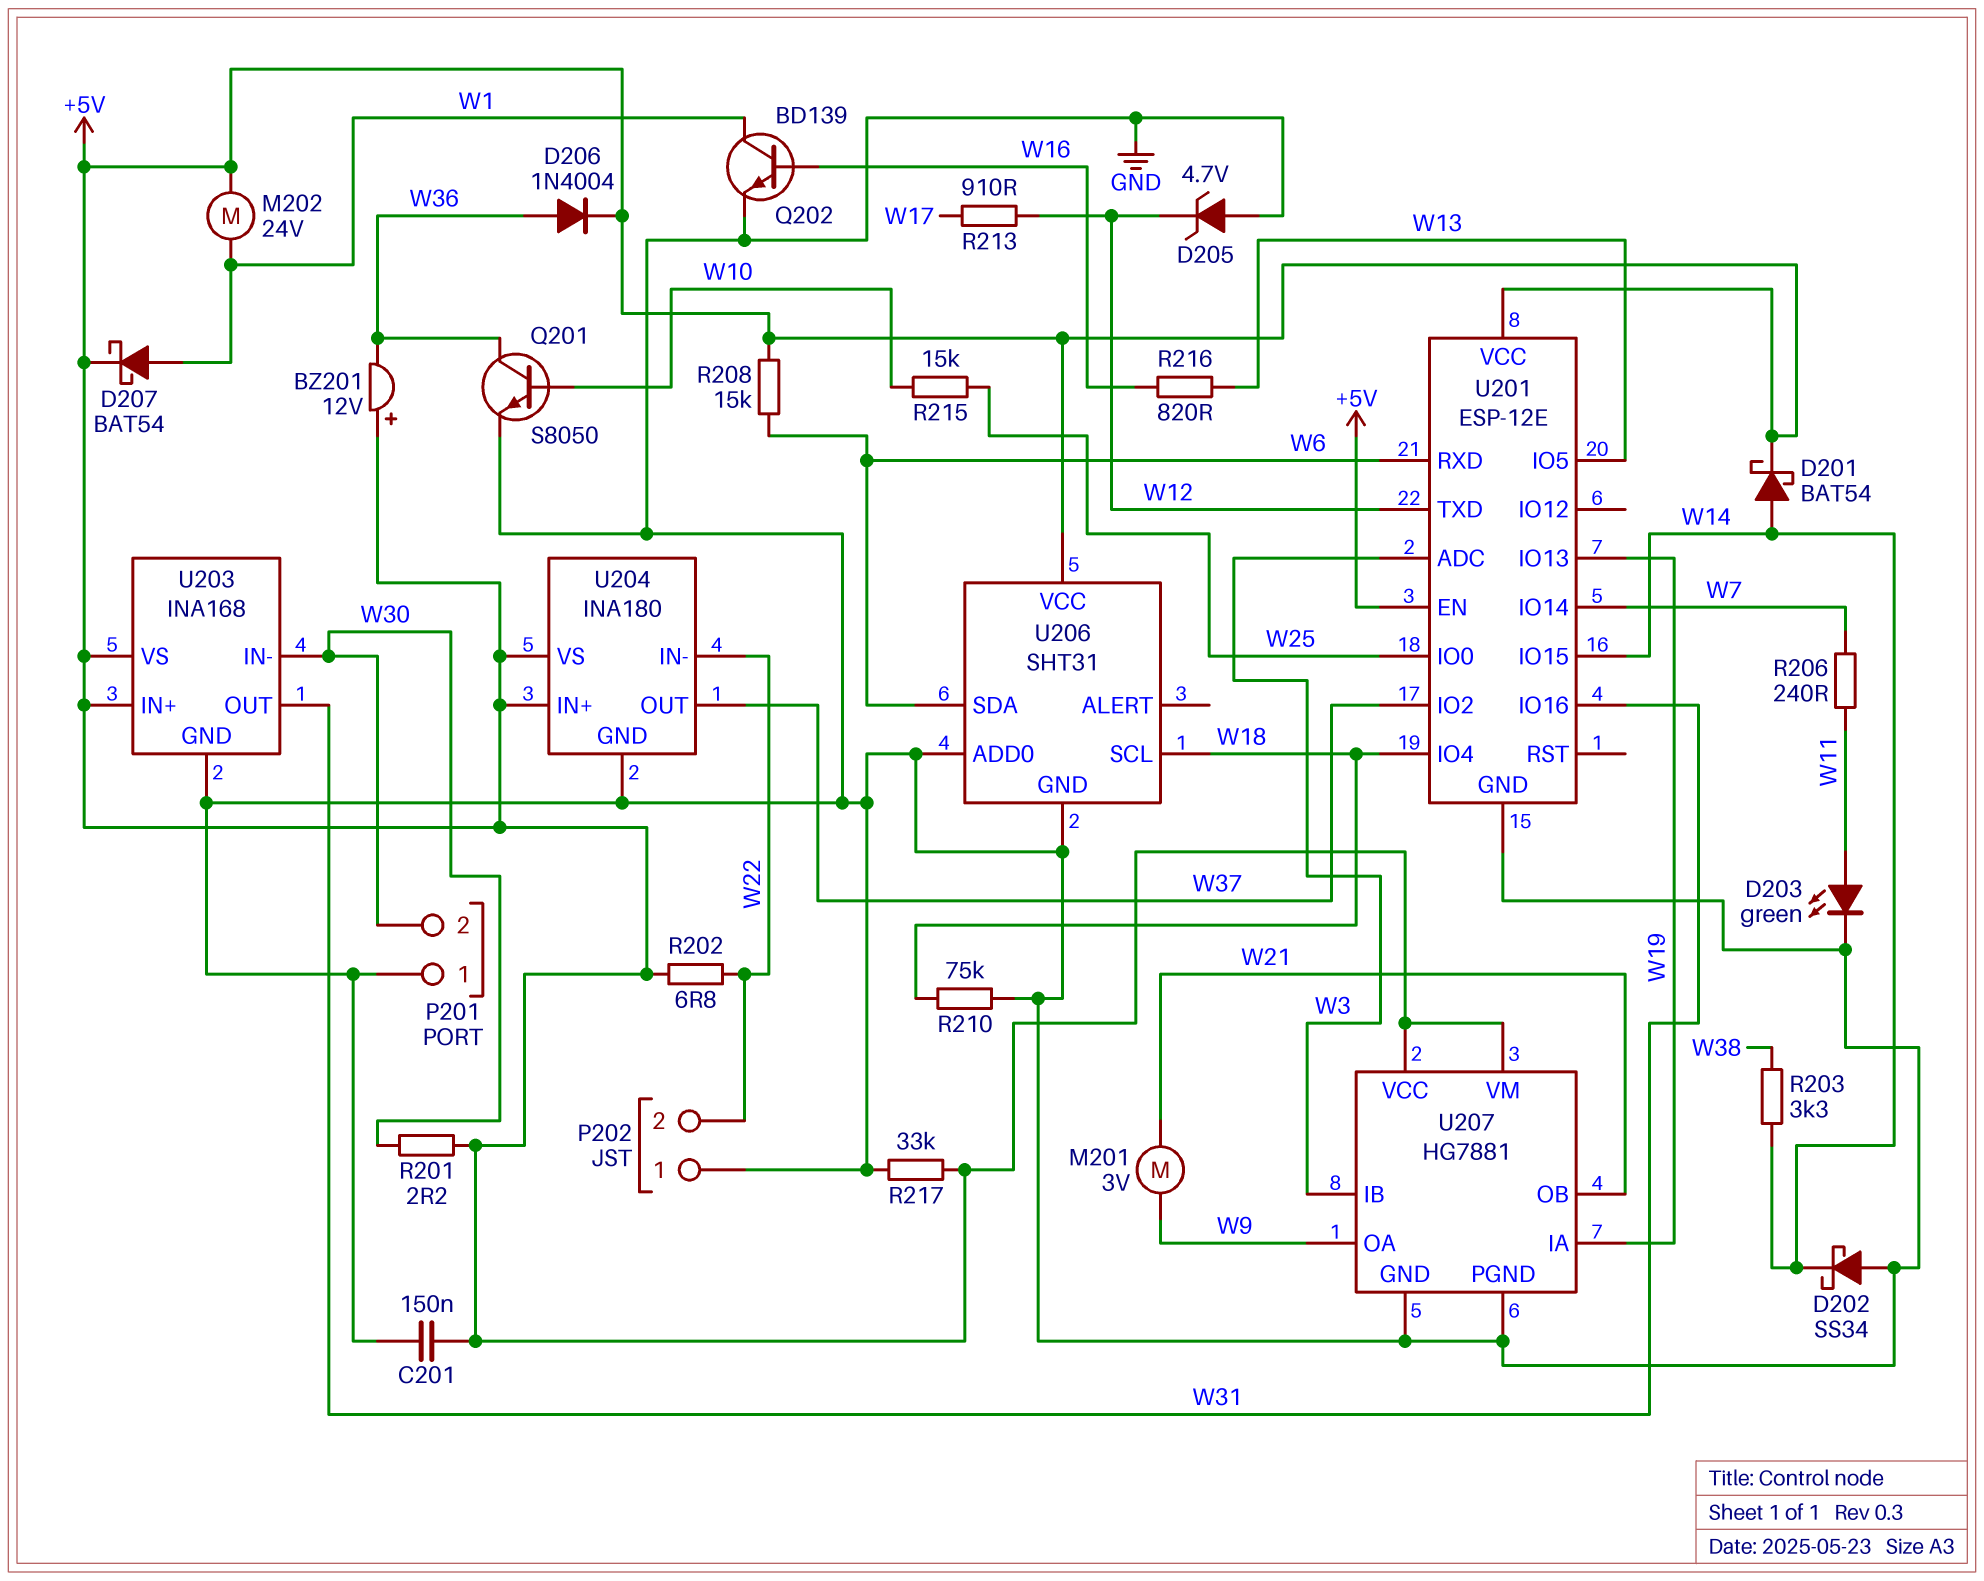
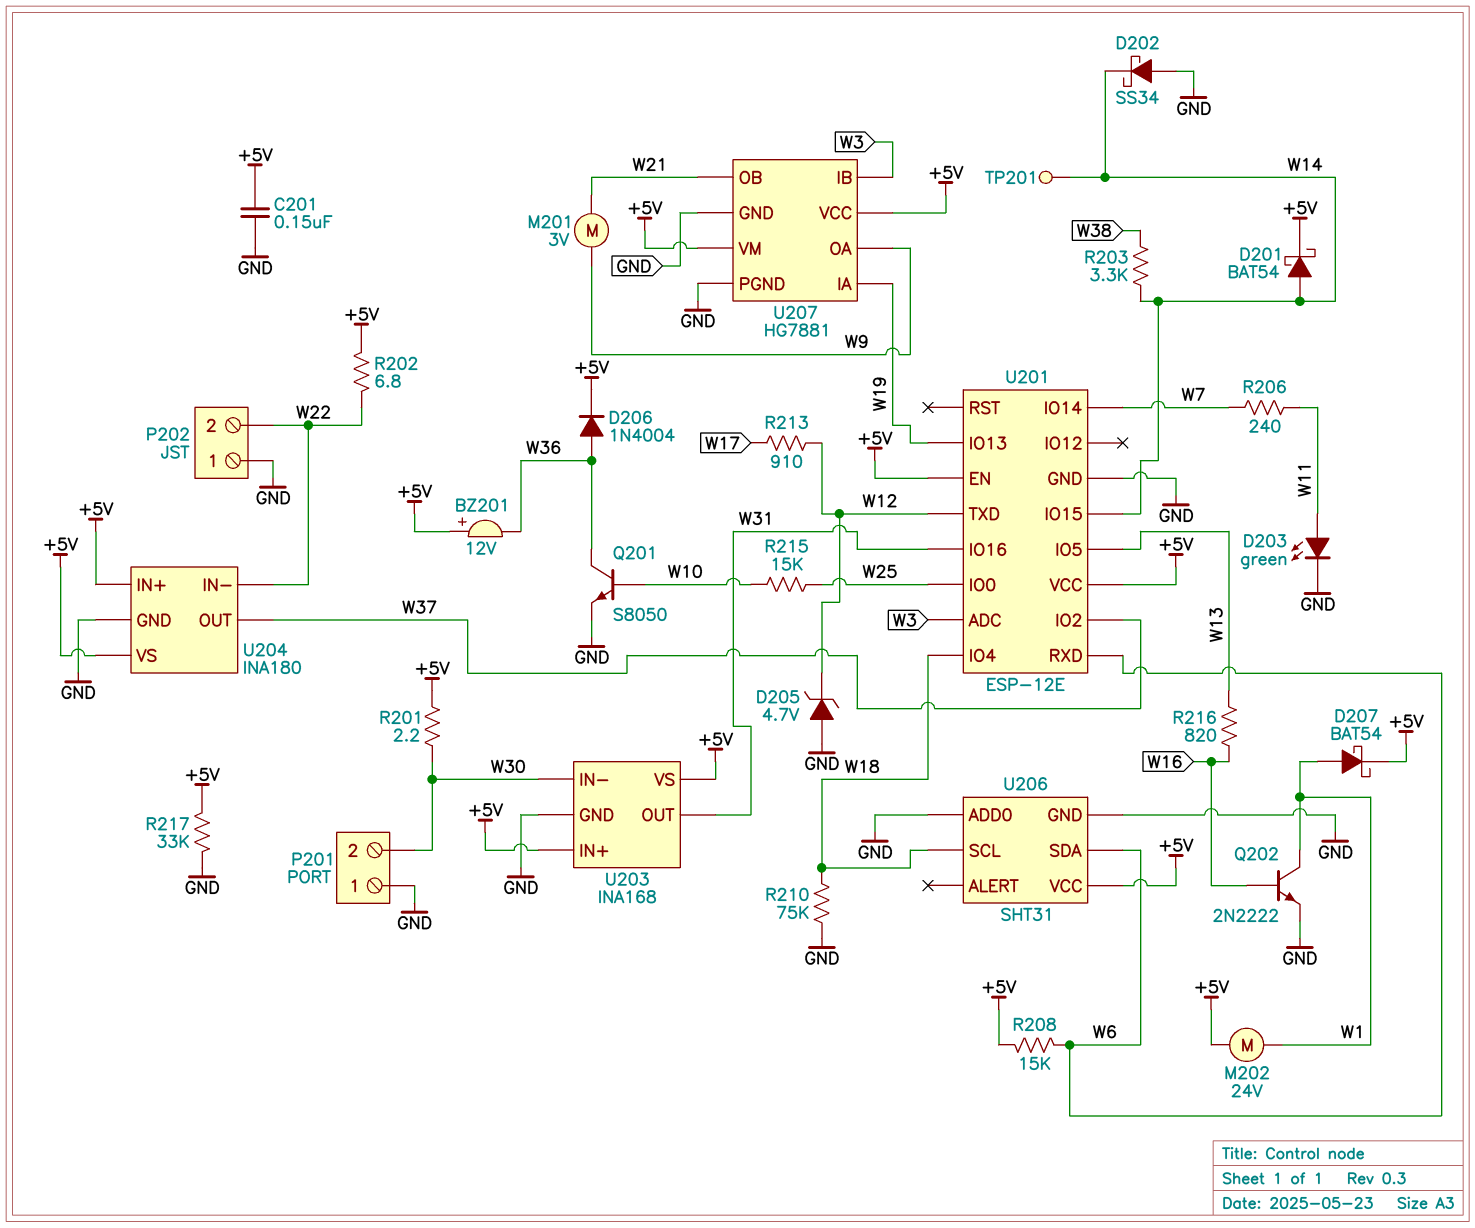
Q202: NPN BD139 (B W16, C W1, E GND) -> NPN 2N2222 (B W16, C W1, E GND)
TP201: none -> test point (W14)

